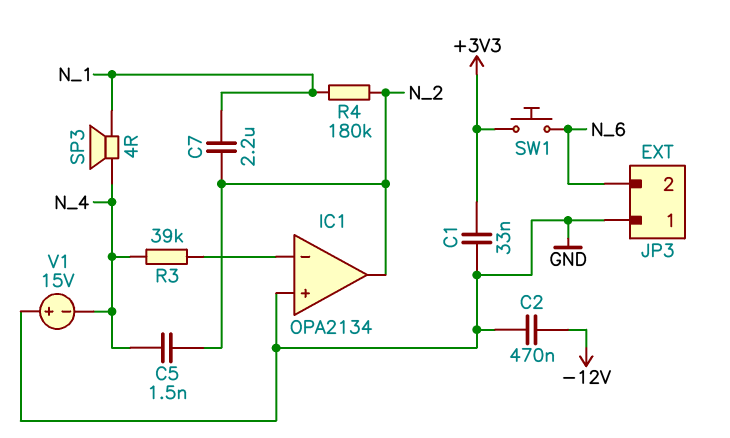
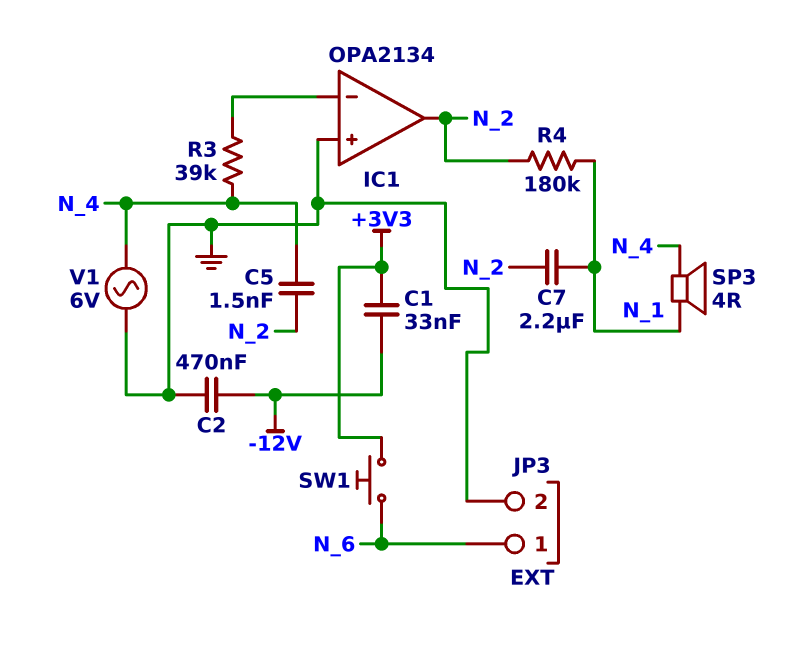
C1: 33nF (+3V3, GND) -> 33nF (+3V3, -12V)
JP3 pin 1: GND -> N_6
JP3 pin 2: N_6 -> GND
V1: 15V (plus GND, minus N_4) -> AC 6V (GND, N_4)

